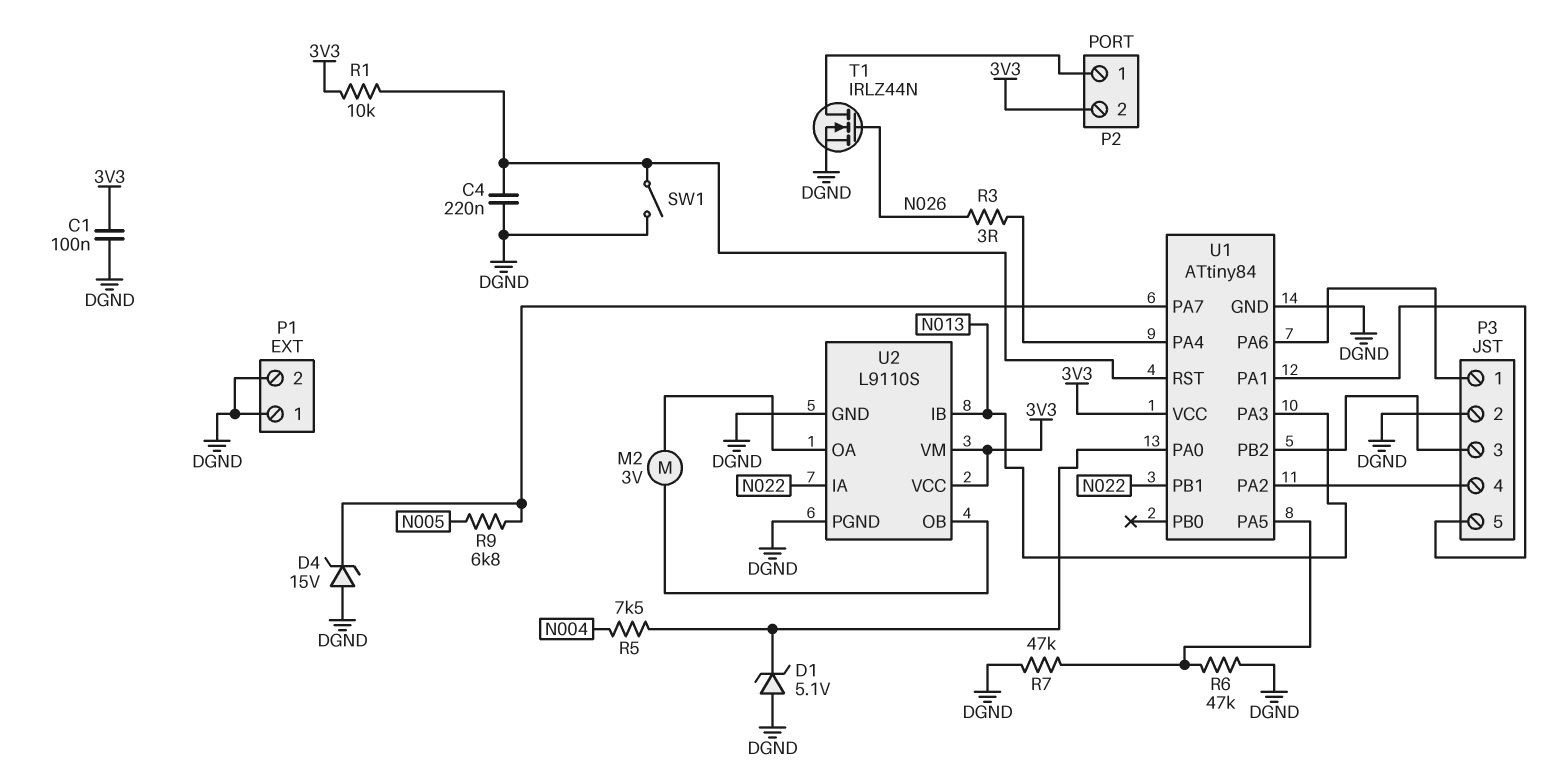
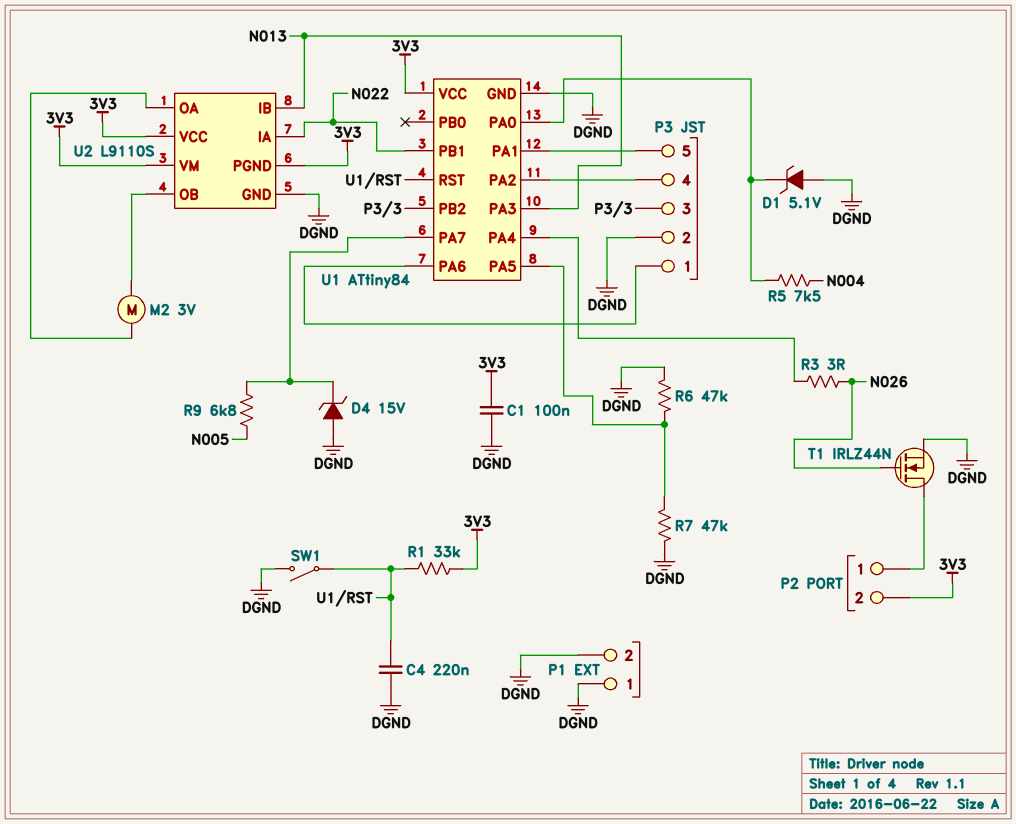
R1: 10k (3V3, U1/RST) -> 33k (3V3, U1/RST)
U2 pin PGND: DGND -> 3V3

